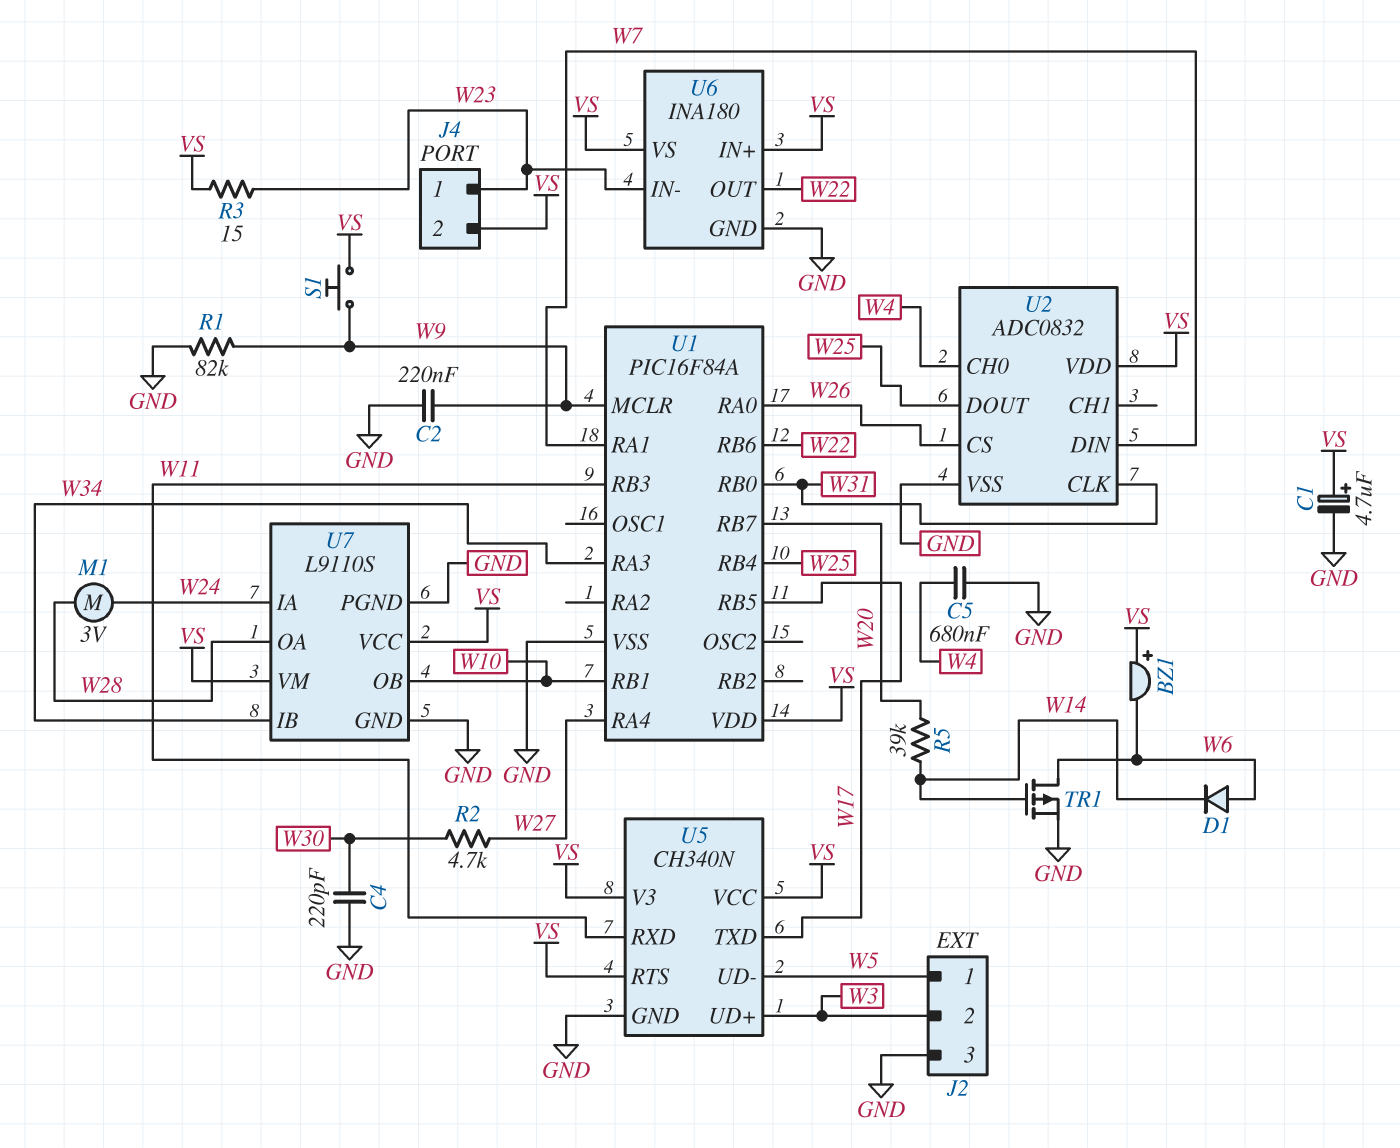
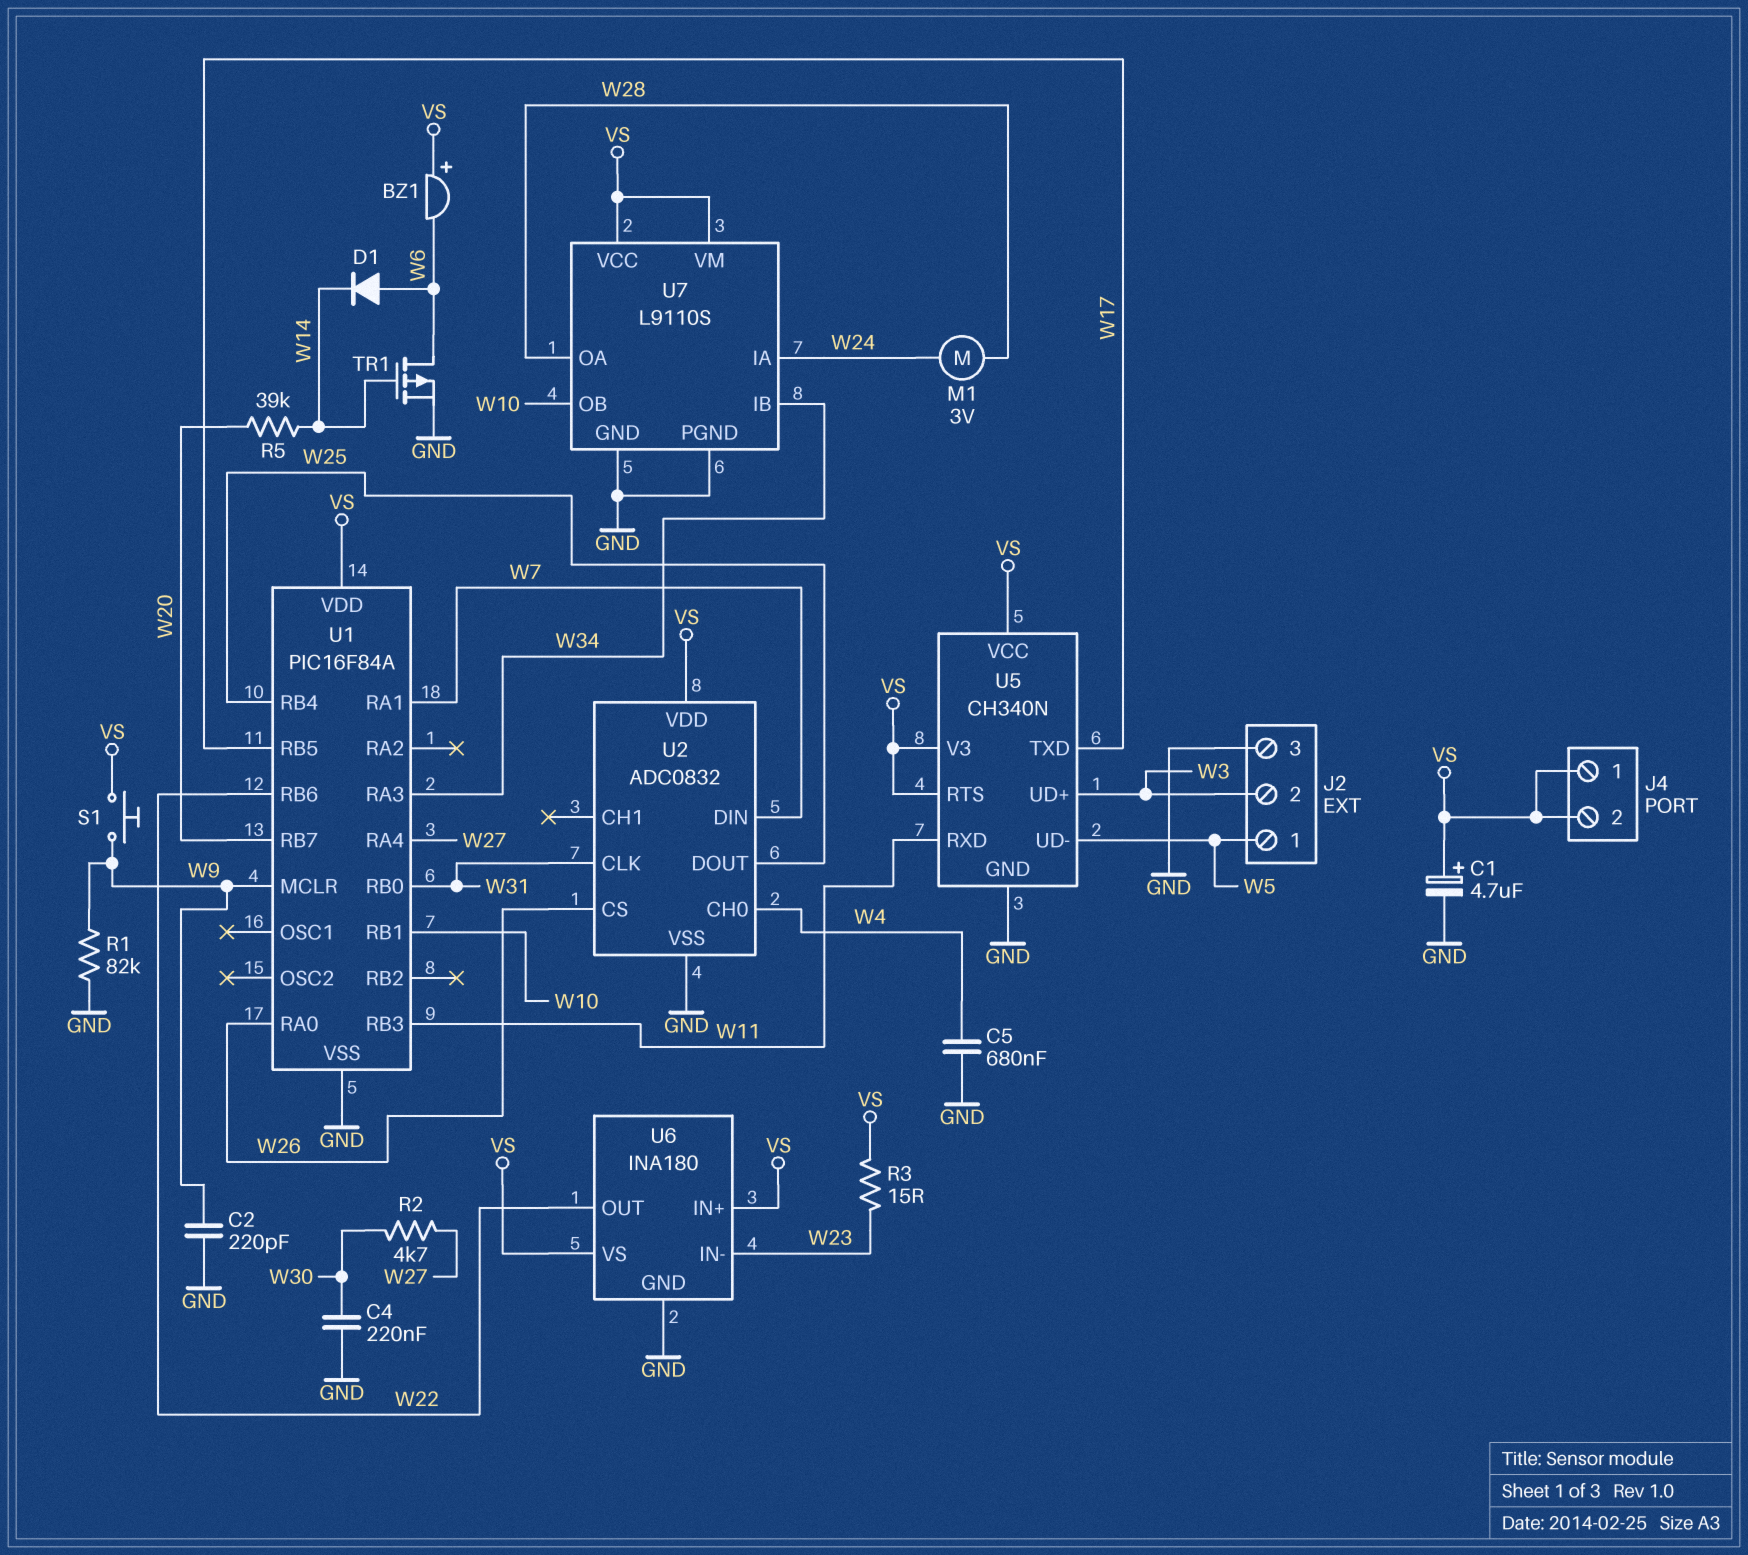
C2: 220nF (GND, W9) -> 220pF (GND, W9)
C4: 220pF (GND, W30) -> 220nF (GND, W30)
J4 pin 1: W23 -> VS

